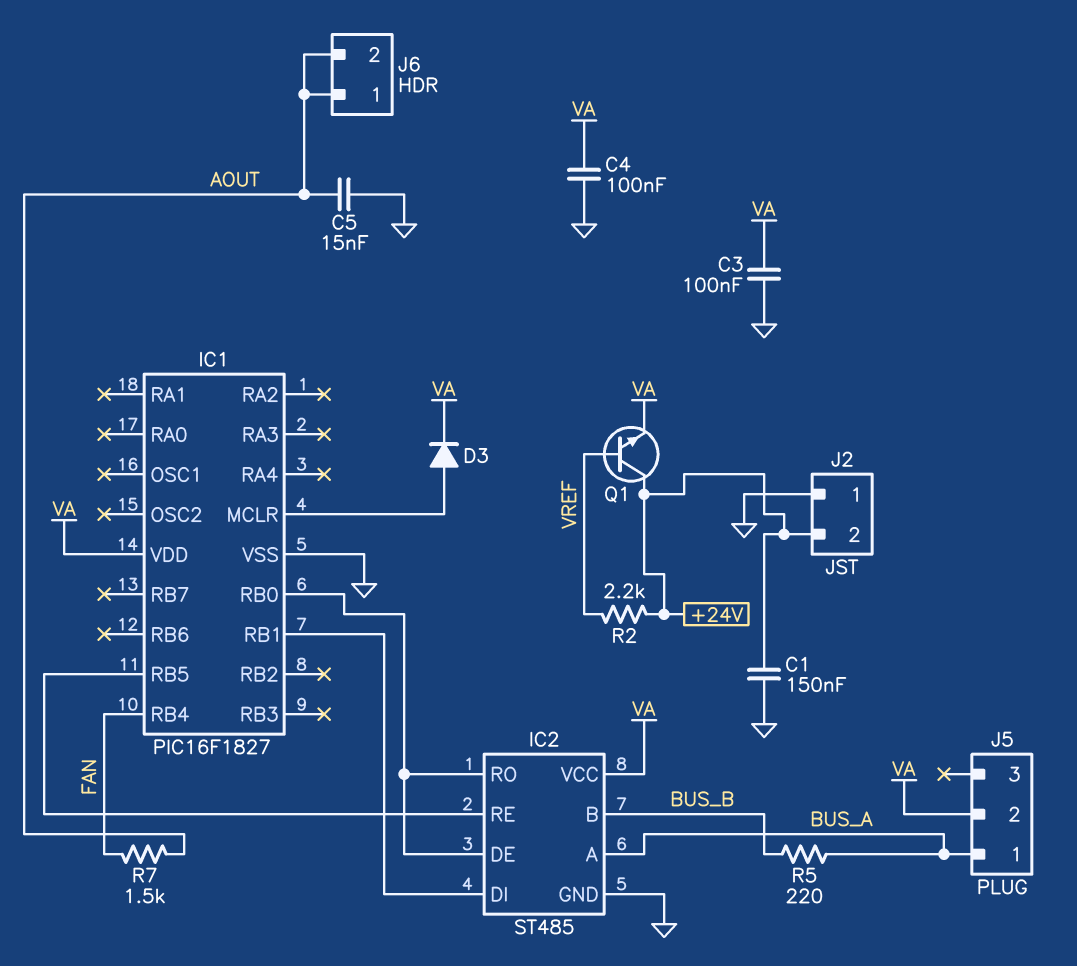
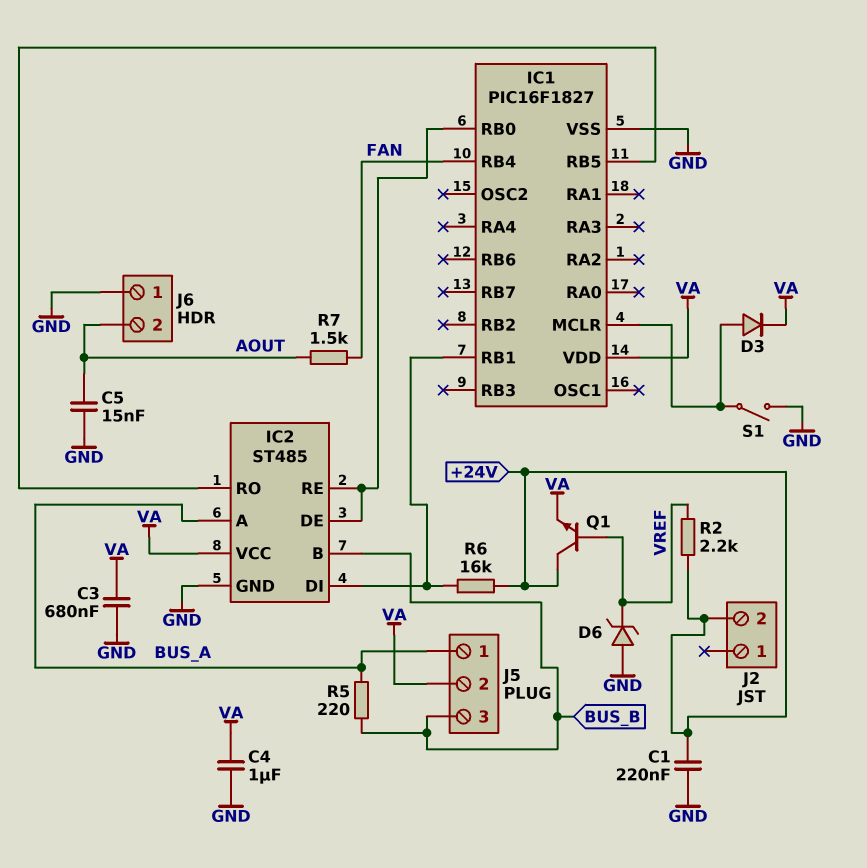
C1: 150nF (+24V, GND) -> 220nF (+24V, GND)
C3: 100nF (GND, VA) -> 680nF (GND, VA)
C4: 100nF (GND, VA) -> 1uF (GND, VA)
D6: none -> zener (A GND, K VREF)
IC2 pin RE: IC1/RB5 -> IC1/RB0
IC2 pin RO: IC1/RB0 -> IC1/RB5
J2 pin 1: GND -> none
J5 pin 3: none -> BUS_B
J6 pin 1: AOUT -> GND
R6: none -> 16k (+24V, IC1/RB1)
S1: none -> switch (GND, IC1/MCLR)

